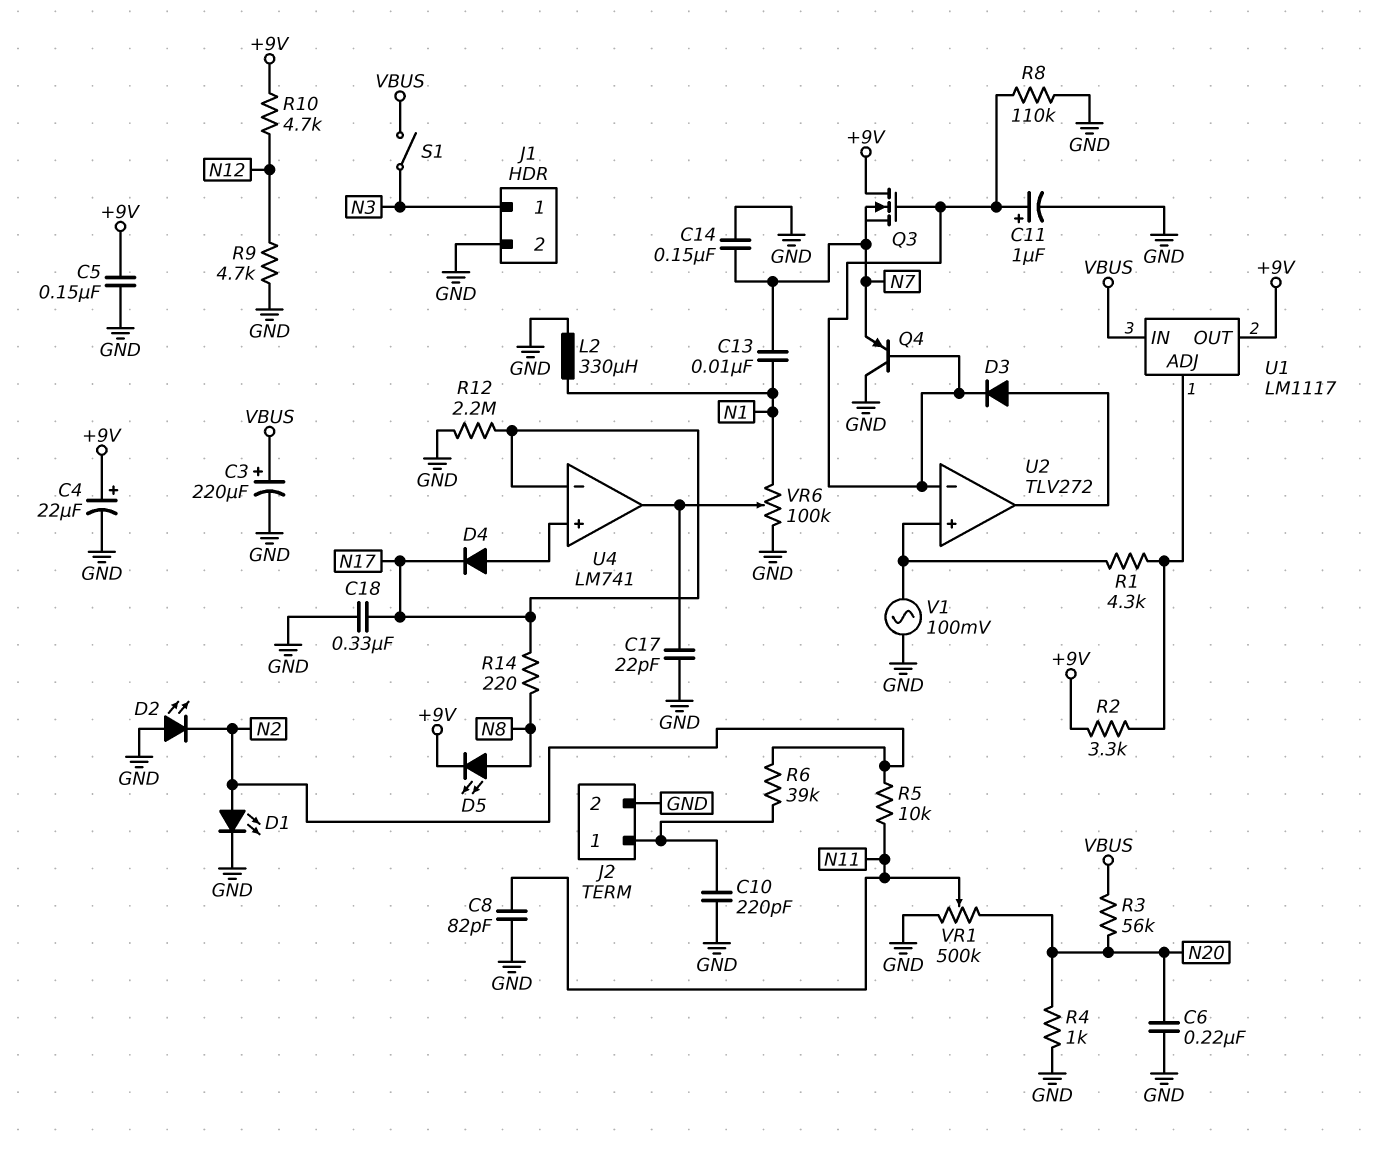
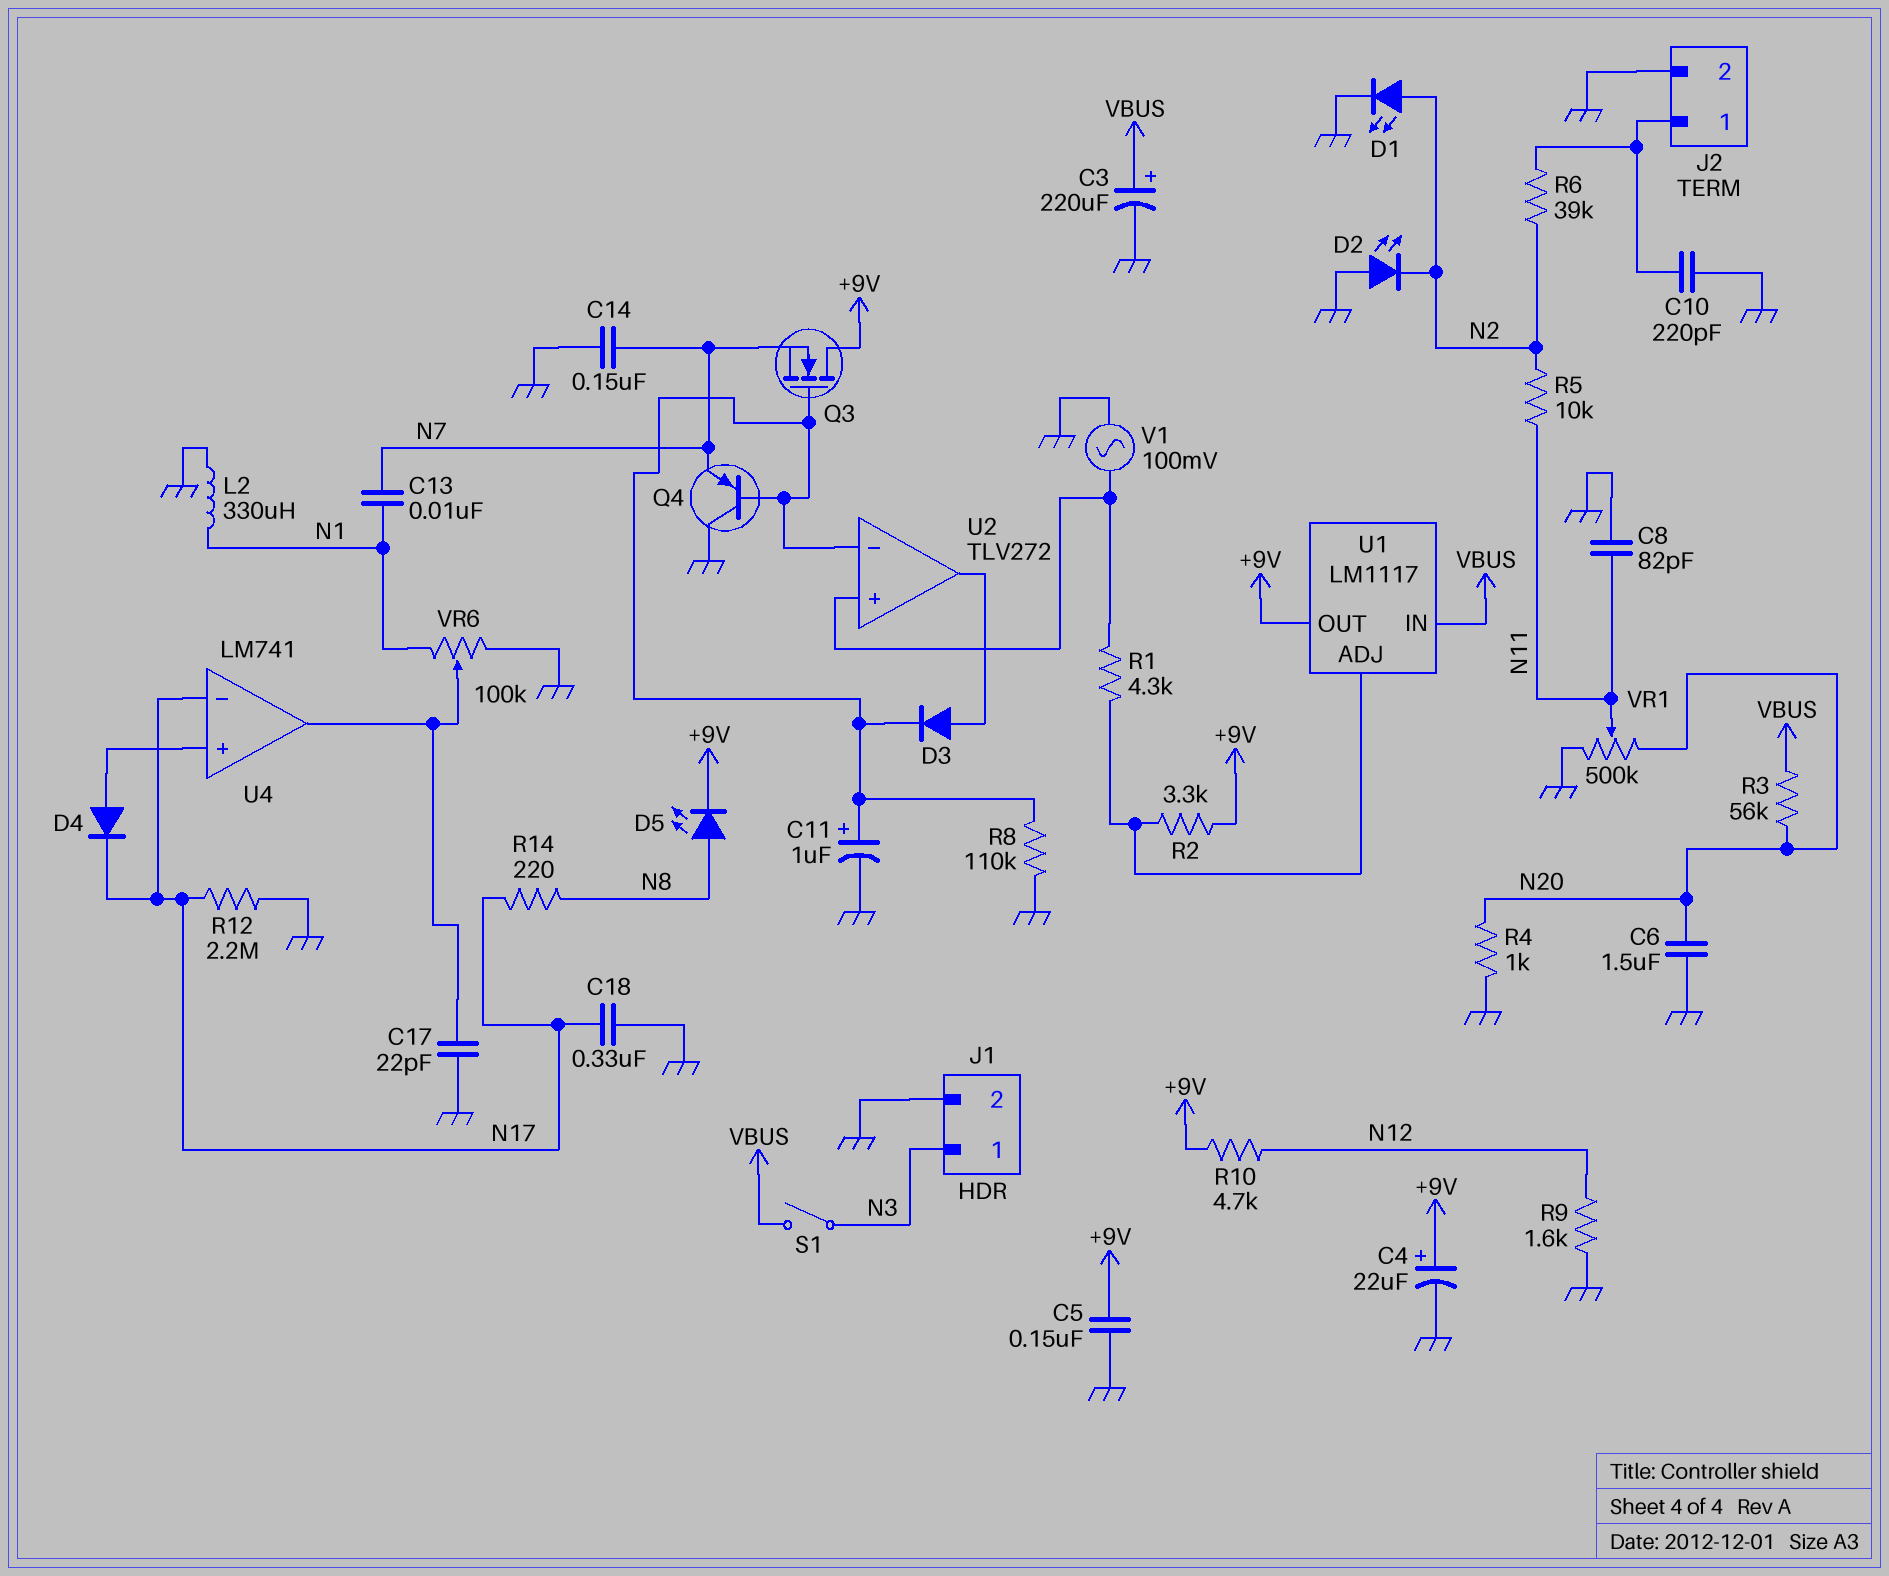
C6: 220nF (GND, N20) -> 1.5uF (GND, N20)
R9: 4.7k (GND, N12) -> 1.6k (GND, N12)

